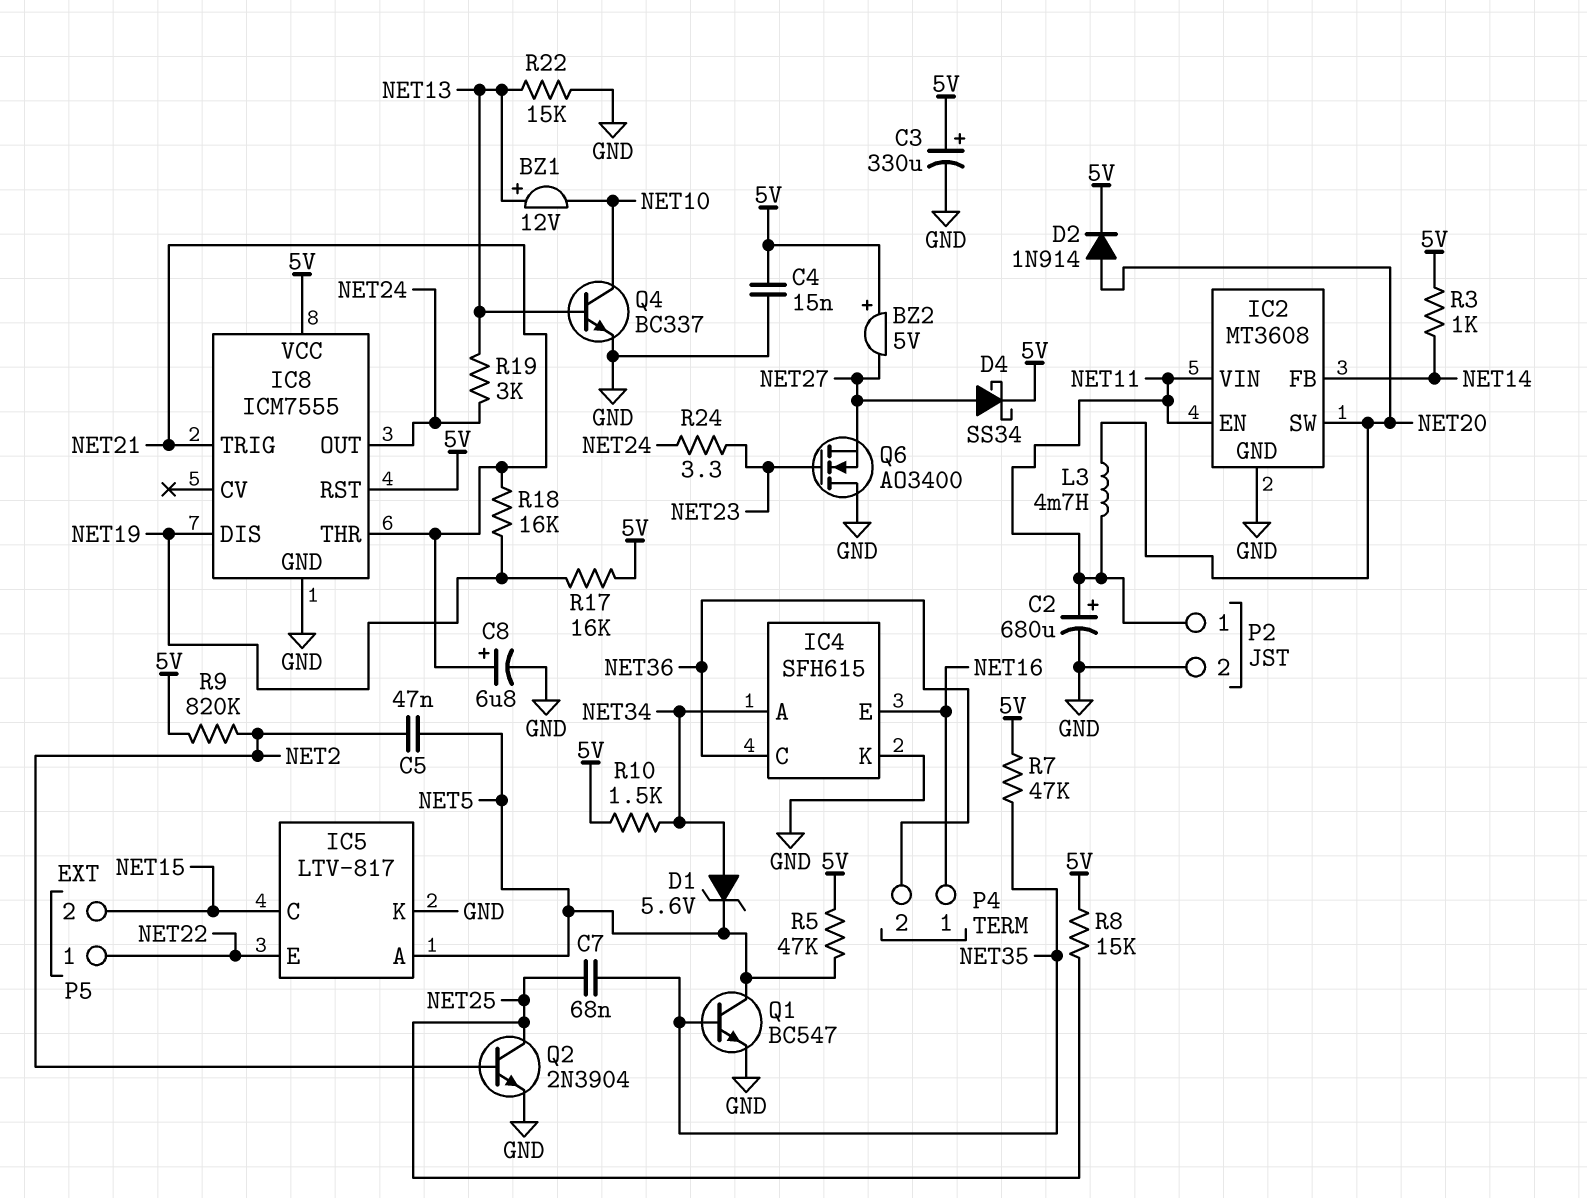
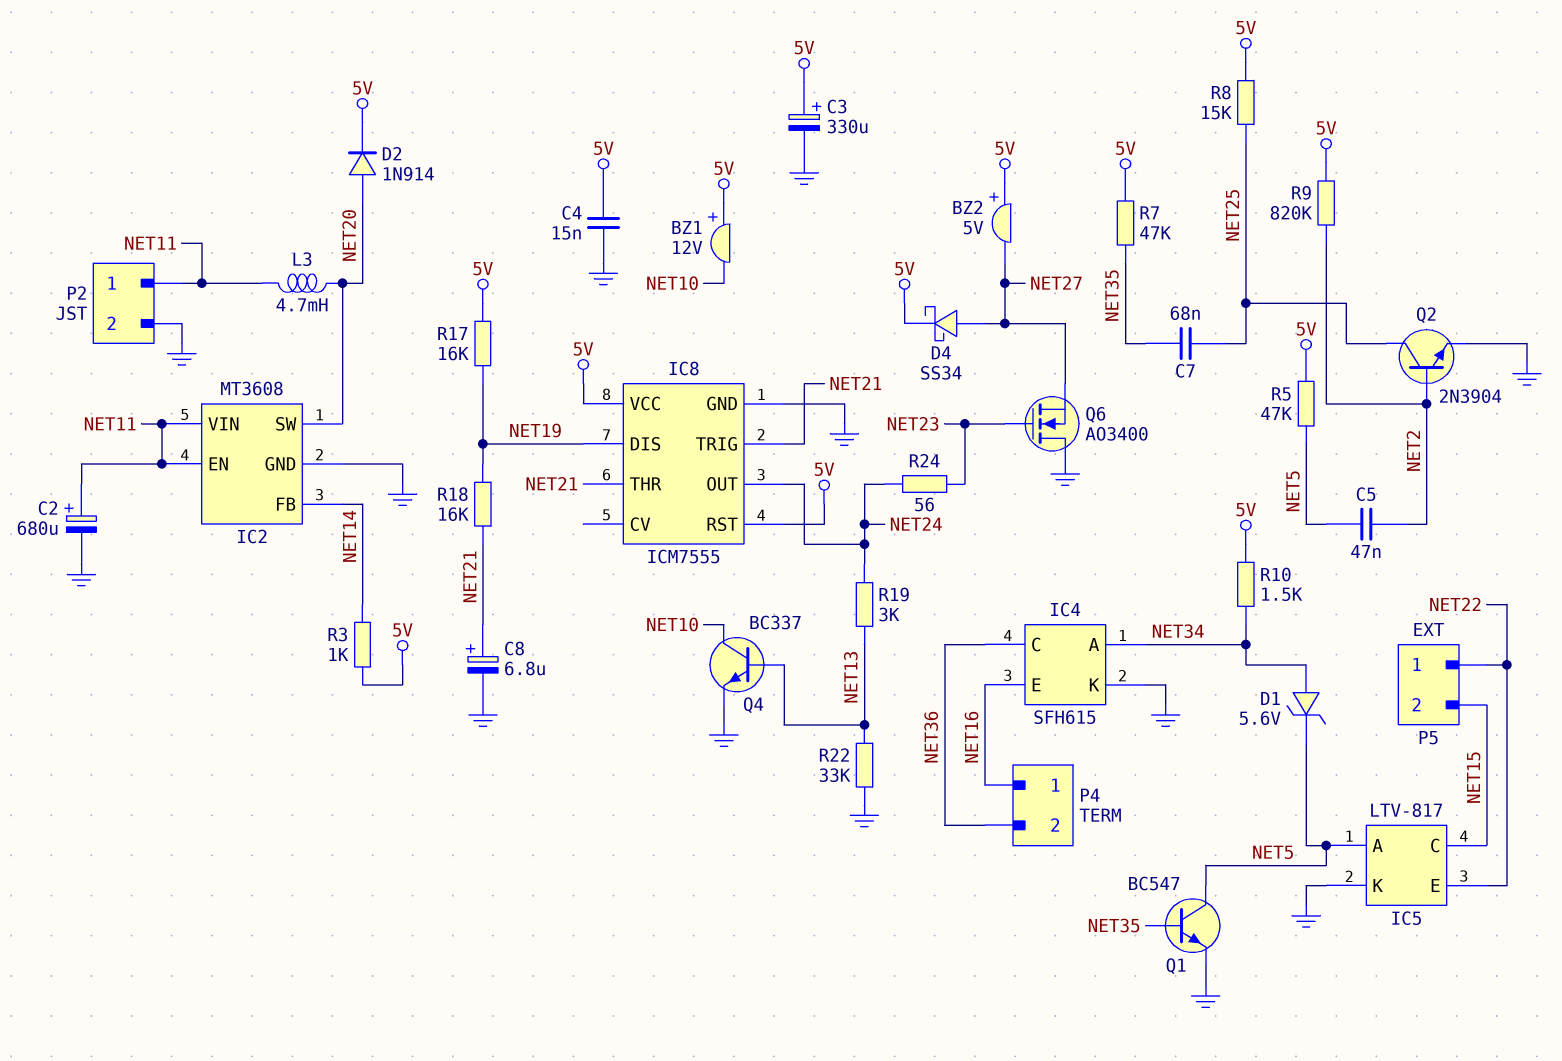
BZ1: buzzer 12V (plus NET13, minus NET10) -> buzzer 12V (plus 5V, minus NET10)
R22: 15k (GND, NET13) -> 33k (GND, NET13)
R24: 3.3 (NET23, NET24) -> 56 (NET23, NET24)

